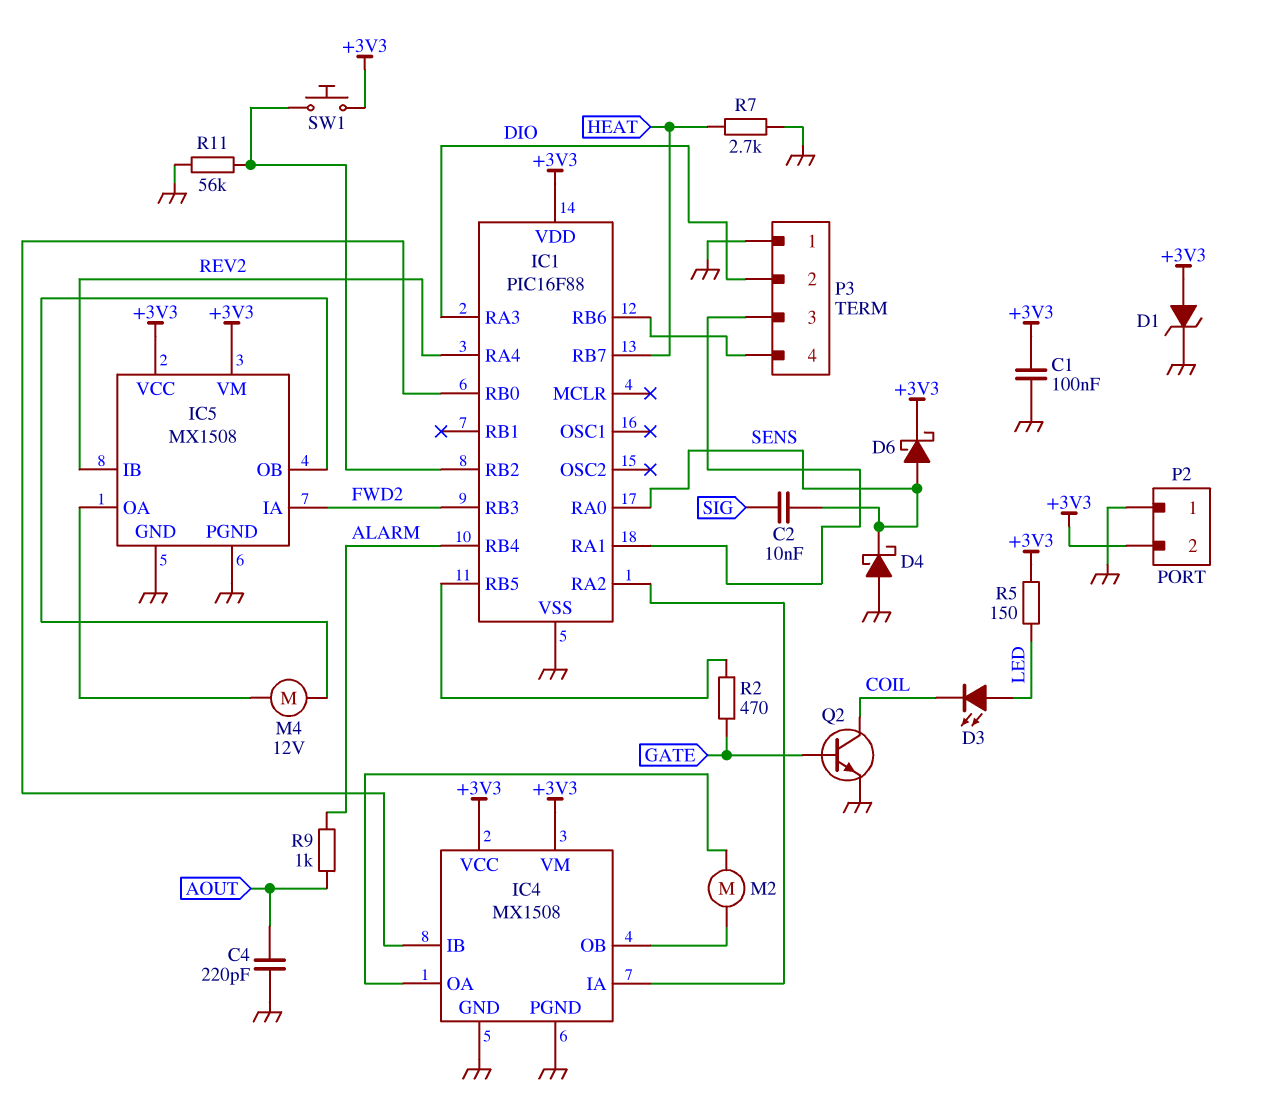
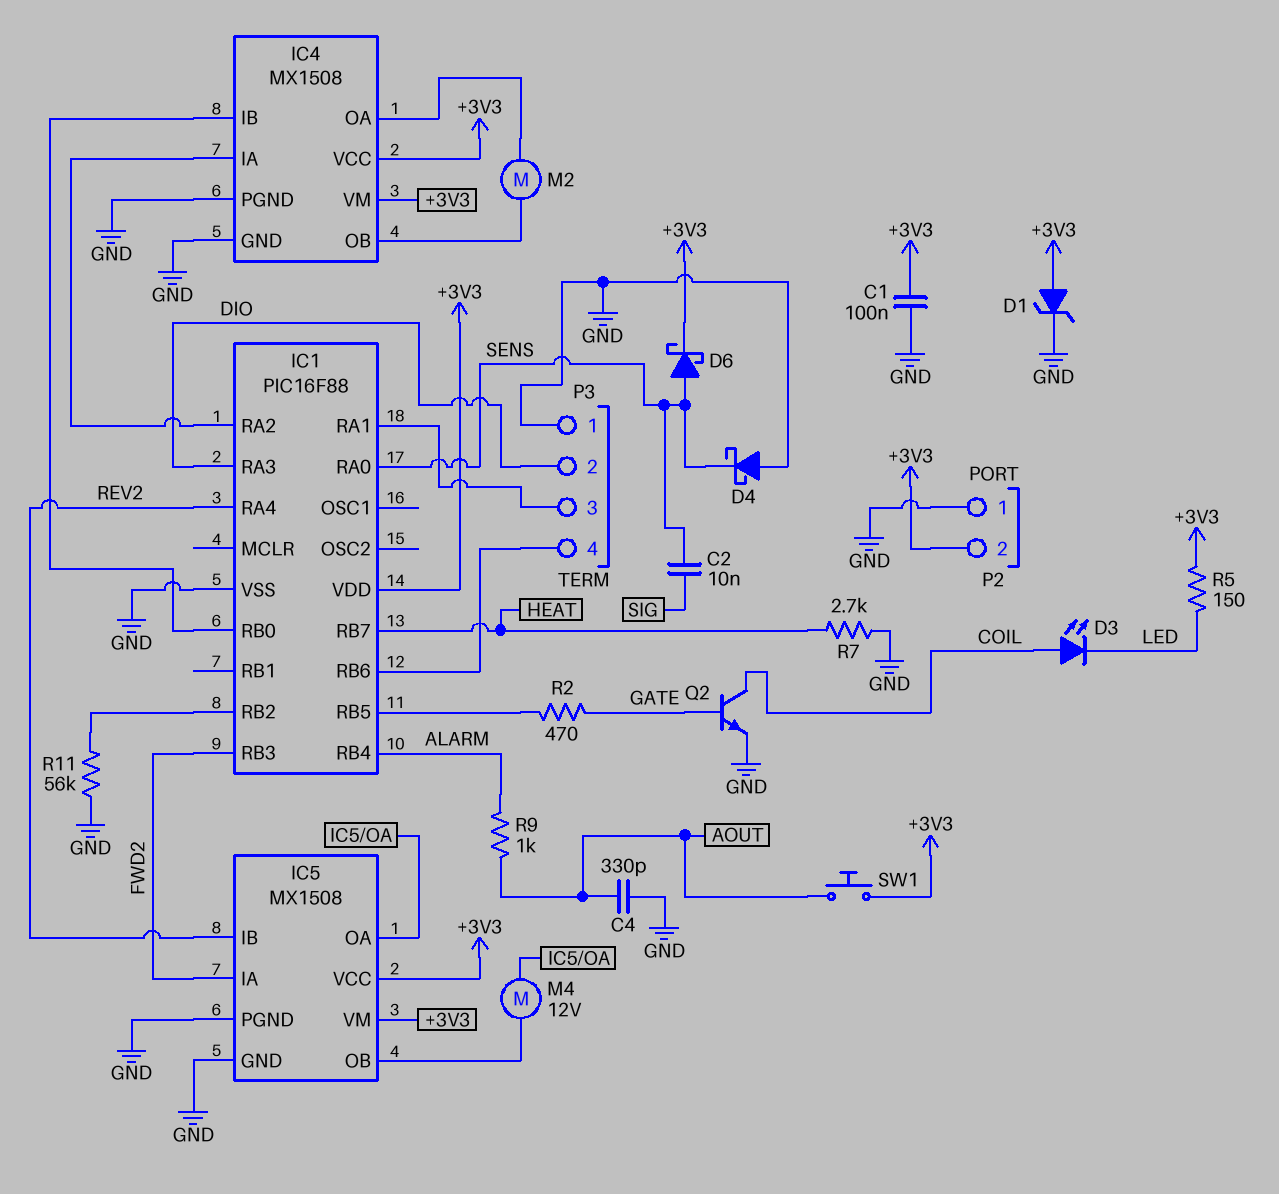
C4: 220pF (AOUT, GND) -> 330pF (AOUT, GND)
D3: LED (A LED, K COIL) -> LED (A COIL, K LED)
SW1: button (+3V3, IC1/RB2) -> button (+3V3, AOUT)

